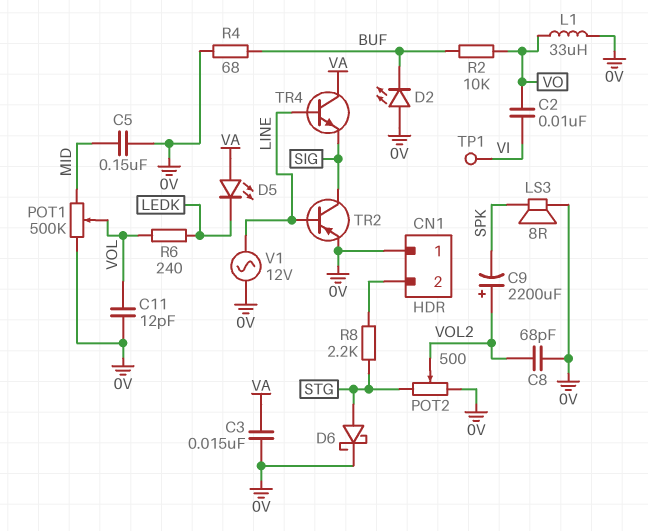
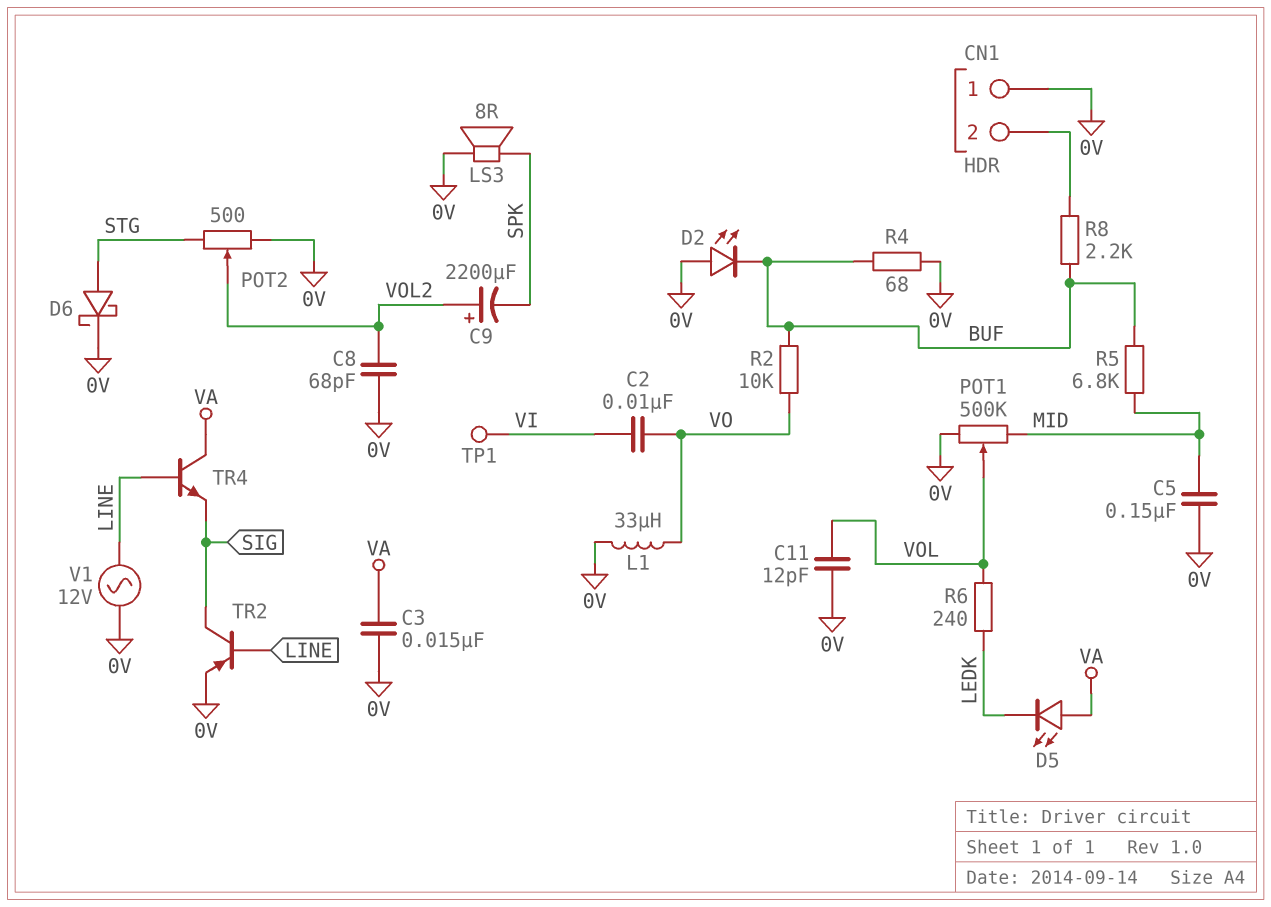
R5: none -> 6.8k (BUF, MID)
R8: 2.2k (CN1/2, STG) -> 2.2k (BUF, CN1/2)

